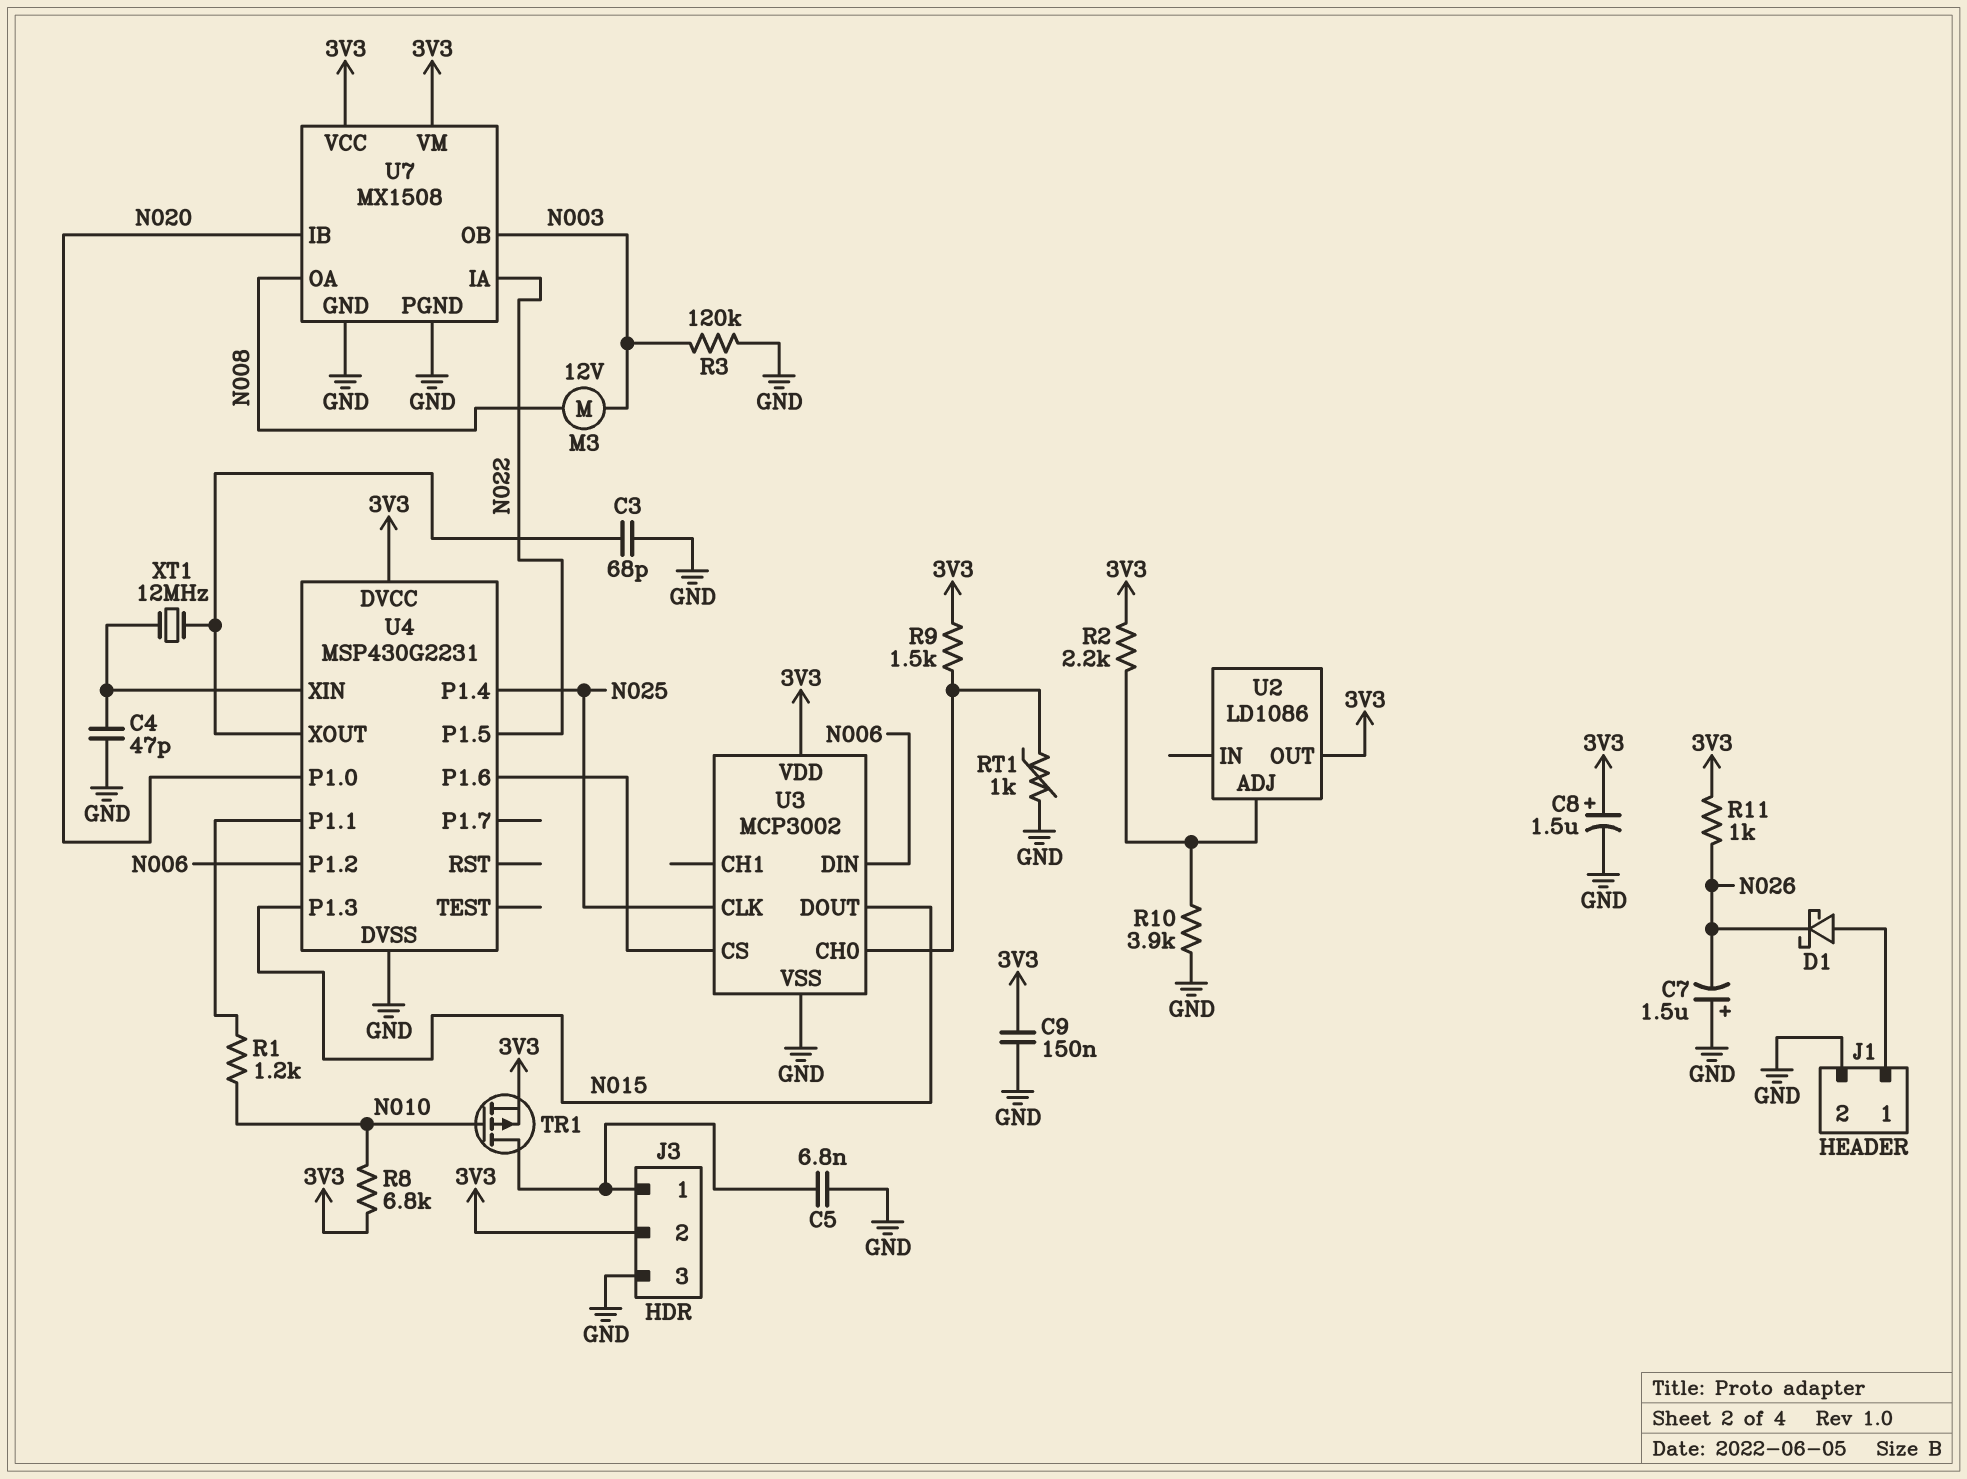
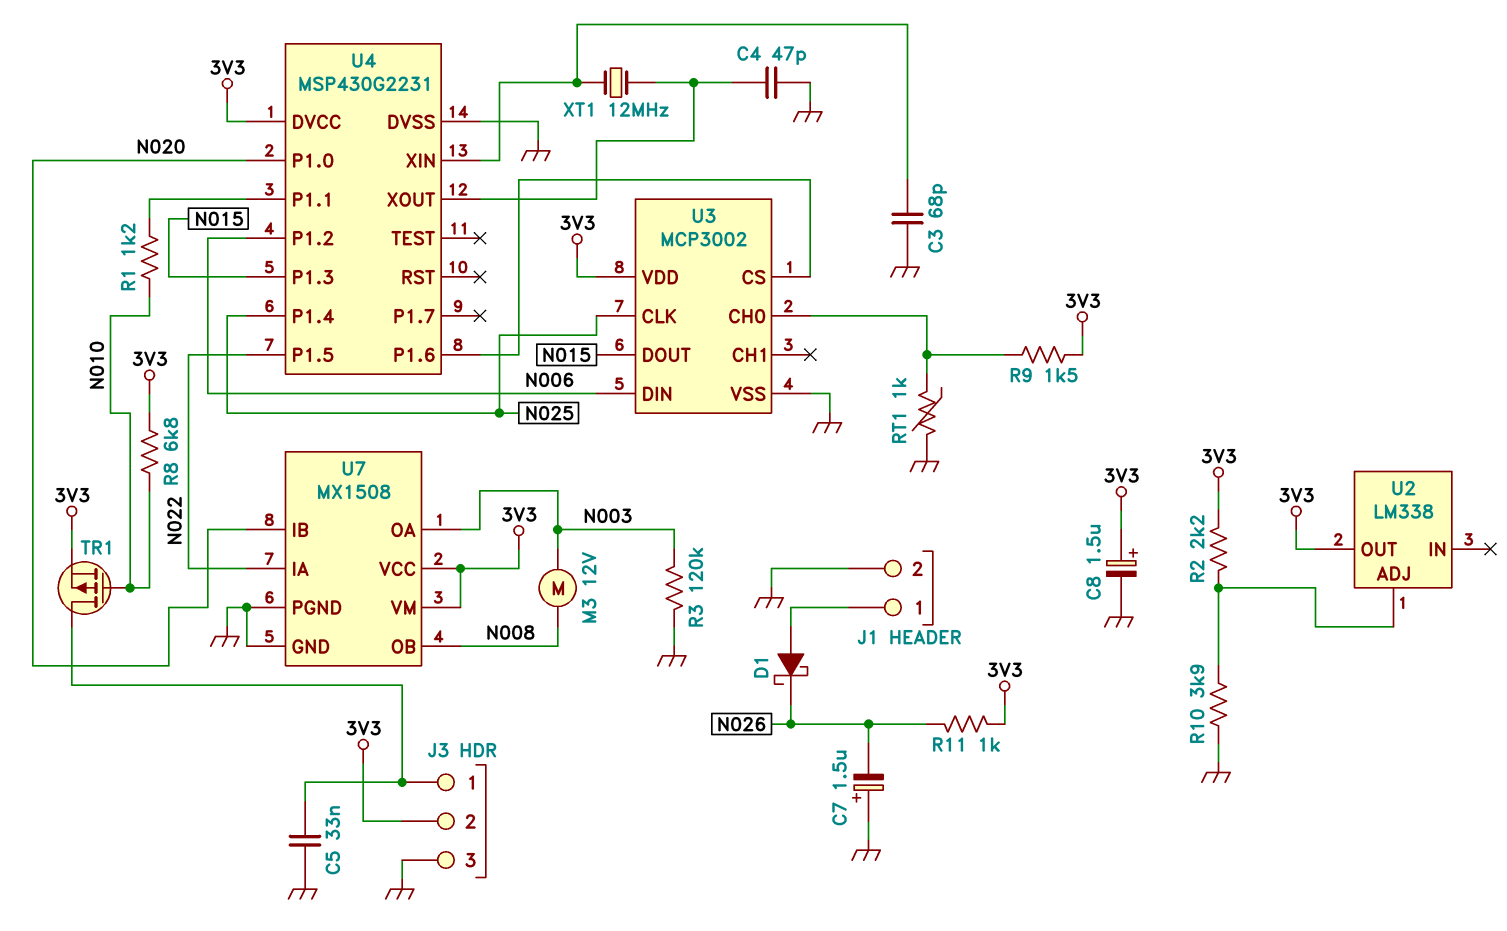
C3: 68pF (GND, U4/XOUT) -> 68pF (GND, U4/XIN)
C4: 47pF (GND, U4/XIN) -> 47pF (GND, U4/XOUT)
C5: 6.8nF (GND, J3/1) -> 33nF (GND, J3/1)
C9: 150nF (3V3, GND) -> none
U2: LD1086 -> LM338
U7 pin OA: N008 -> N003
U7 pin OB: N003 -> N008

